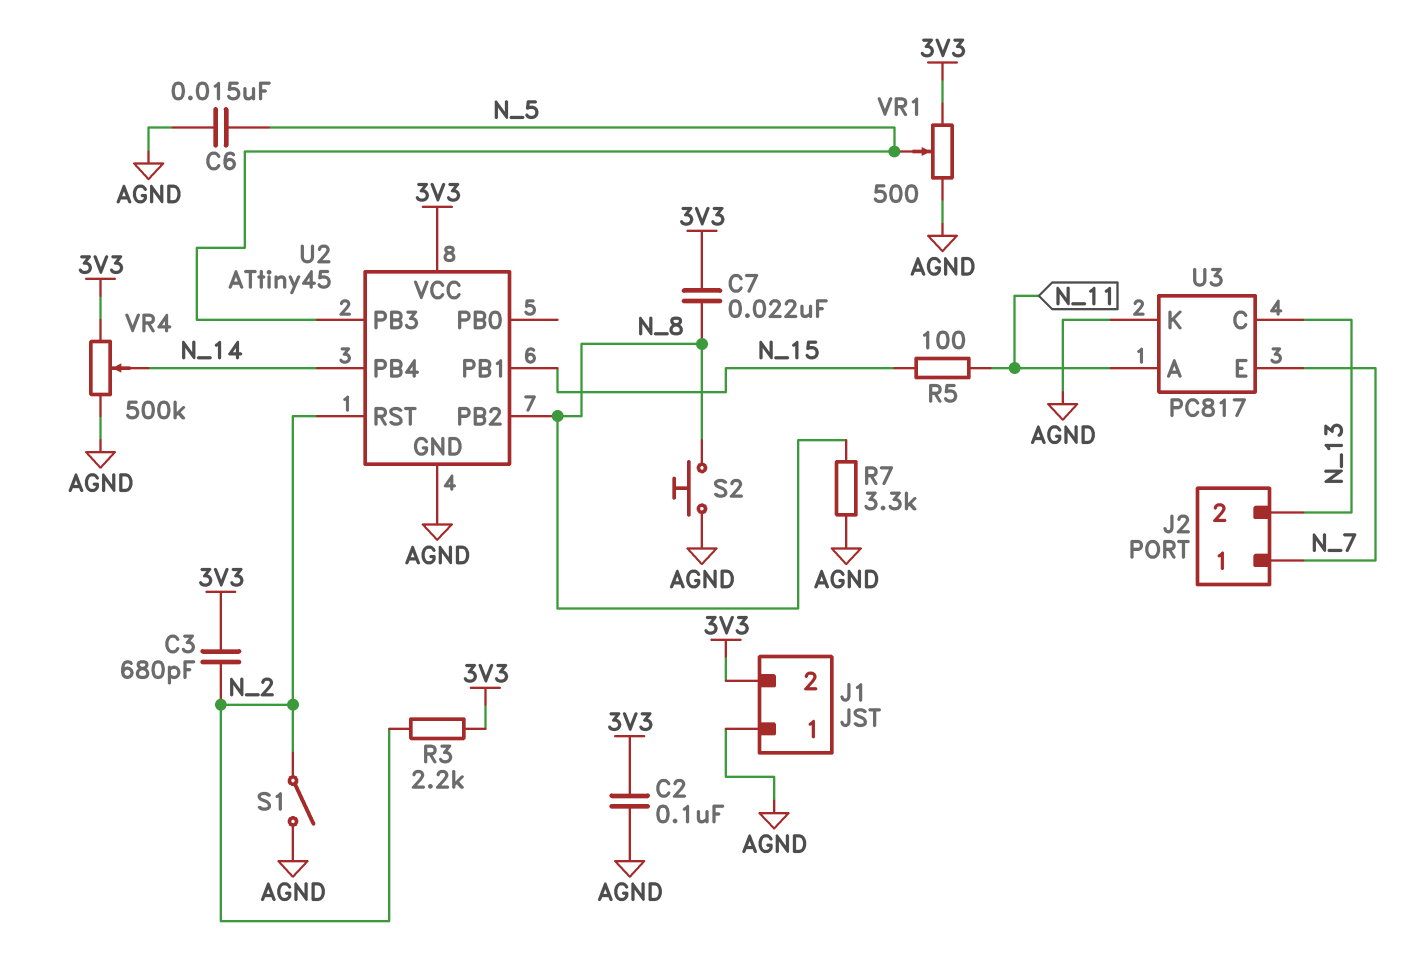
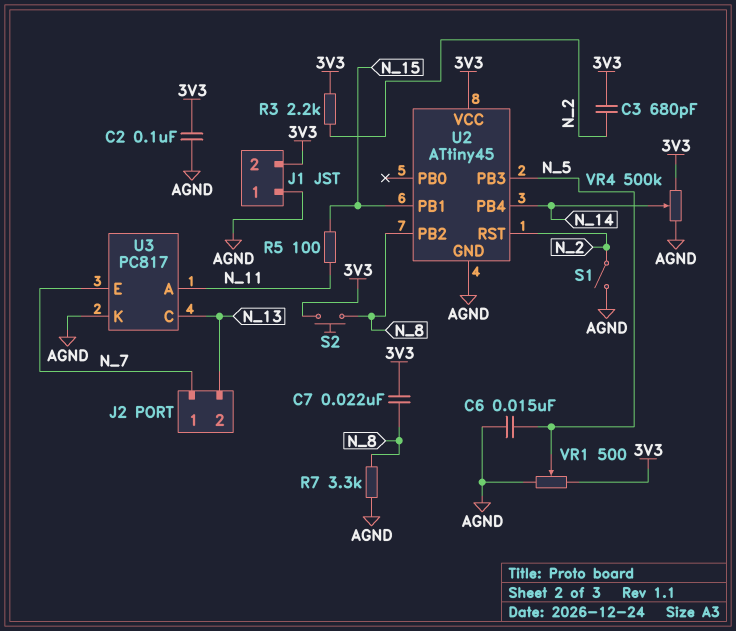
S2: button (AGND, N_8) -> button (3V3, N_8)

